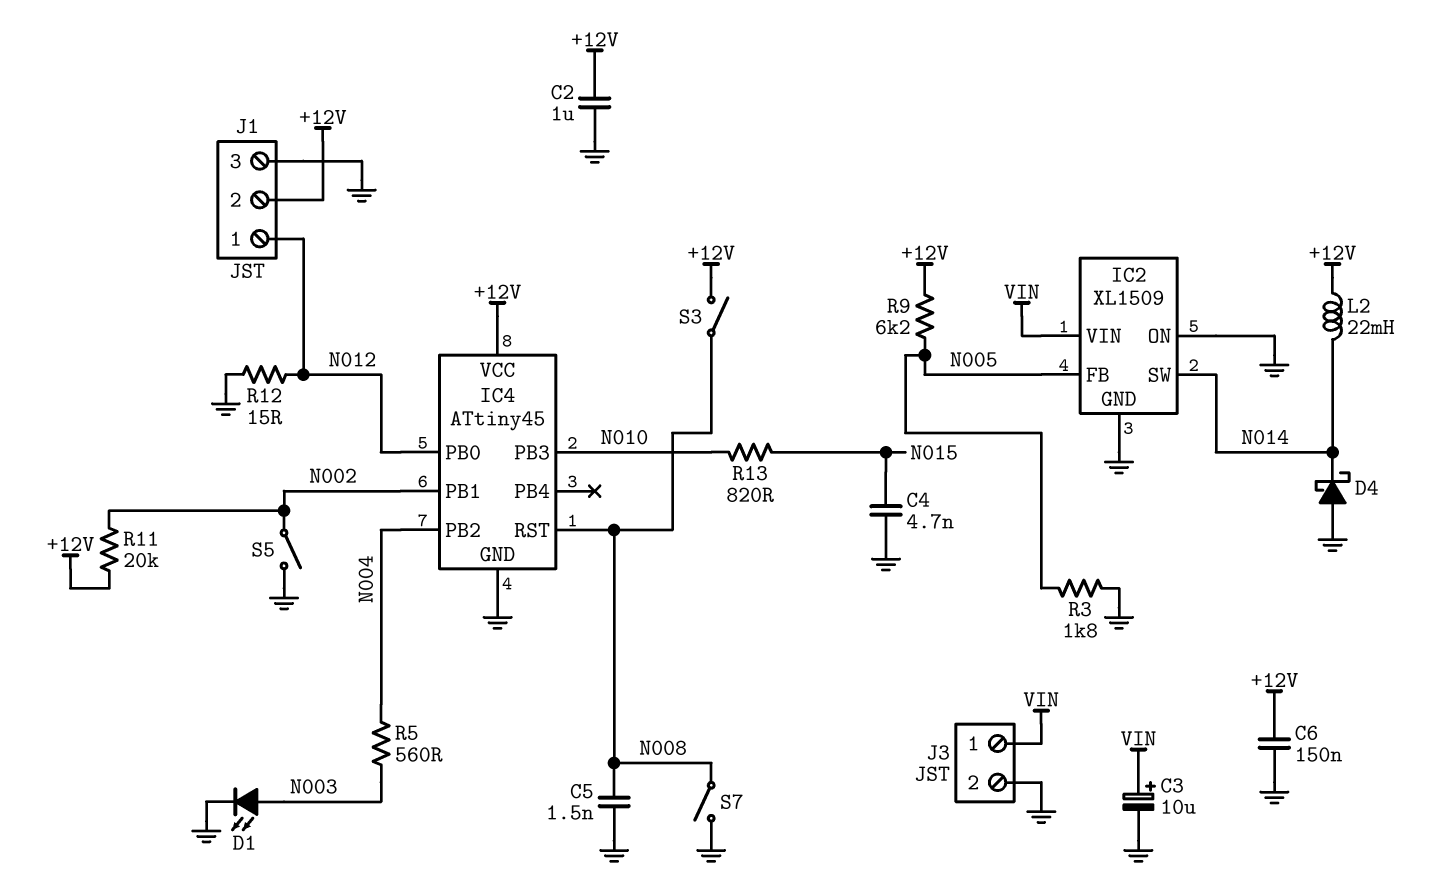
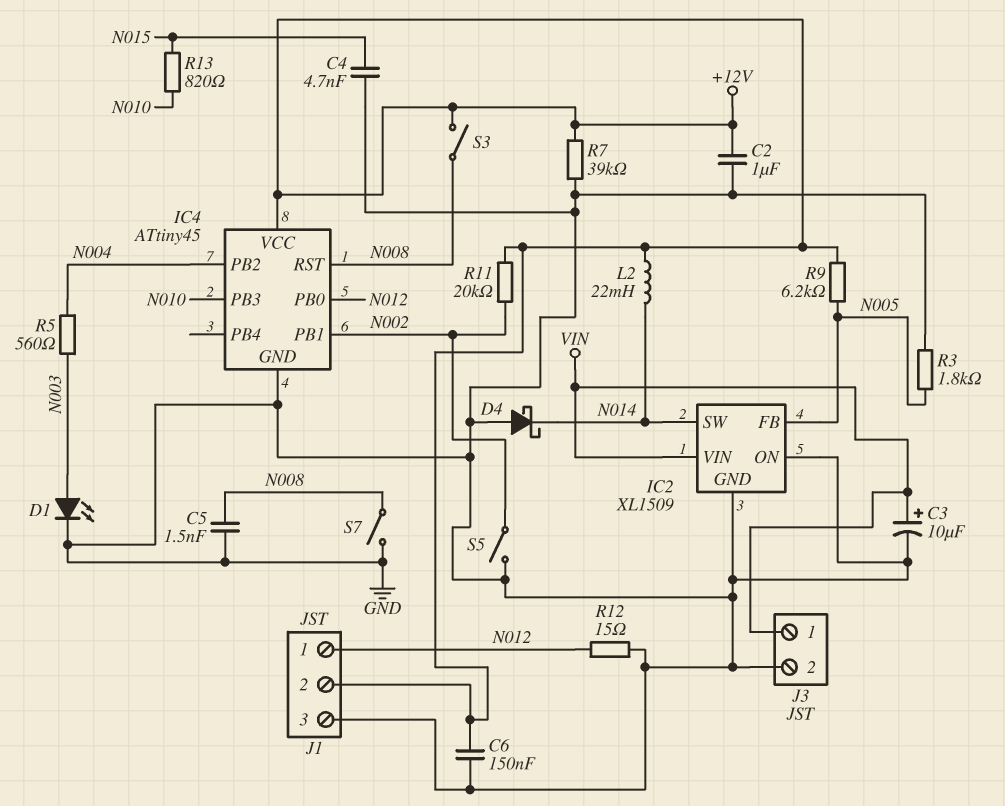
R7: none -> 39k (+12V, GND)

